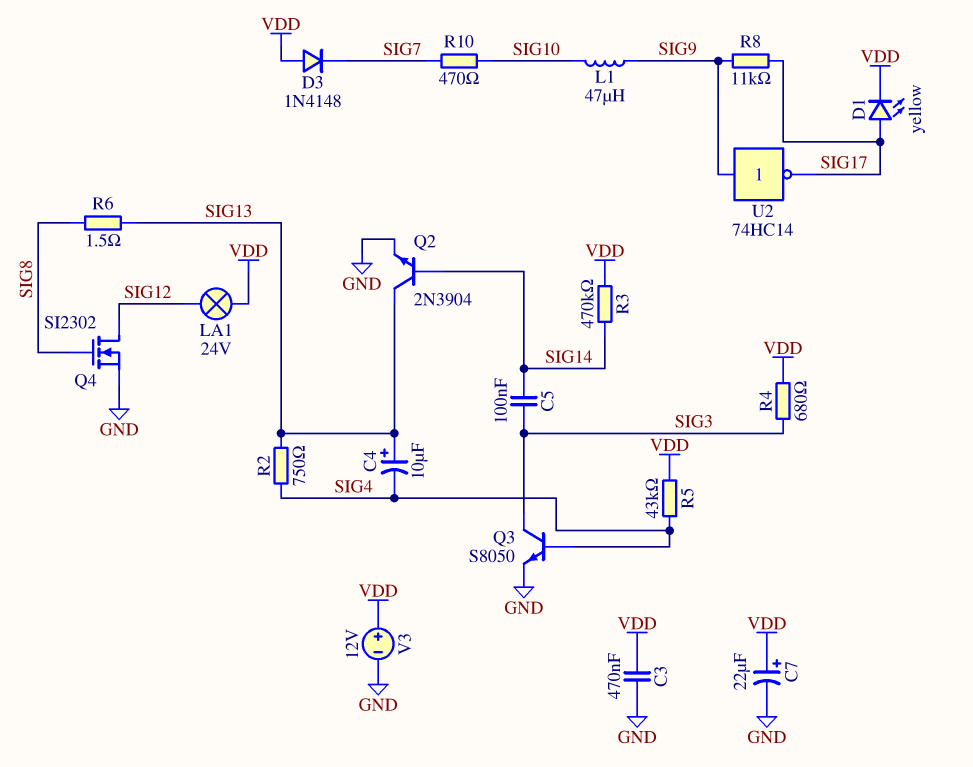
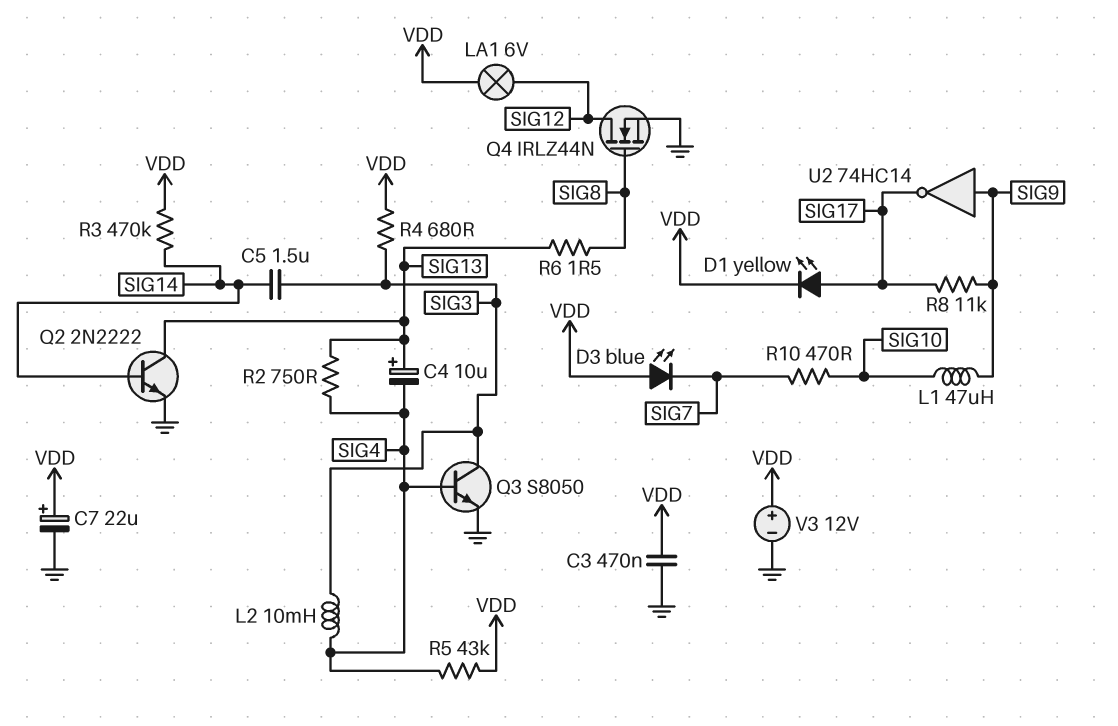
C5: 100nF (SIG3, SIG14) -> 1.5uF (SIG3, SIG14)
D3: diode 1N4148 (A VDD, K SIG7) -> LED blue (A VDD, K SIG7)
L2: none -> 10mH (SIG3, SIG4)
LA1: lamp 24V (SIG12, VDD) -> lamp 6V (SIG12, VDD)
Q2: NPN 2N3904 (B SIG14, C SIG13, E GND) -> NPN 2N2222 (B SIG14, C SIG13, E GND)
Q4: NMOS SI2302 (G SIG8, D SIG12, S GND) -> NMOS IRLZ44N (G SIG8, D SIG12, S GND)

